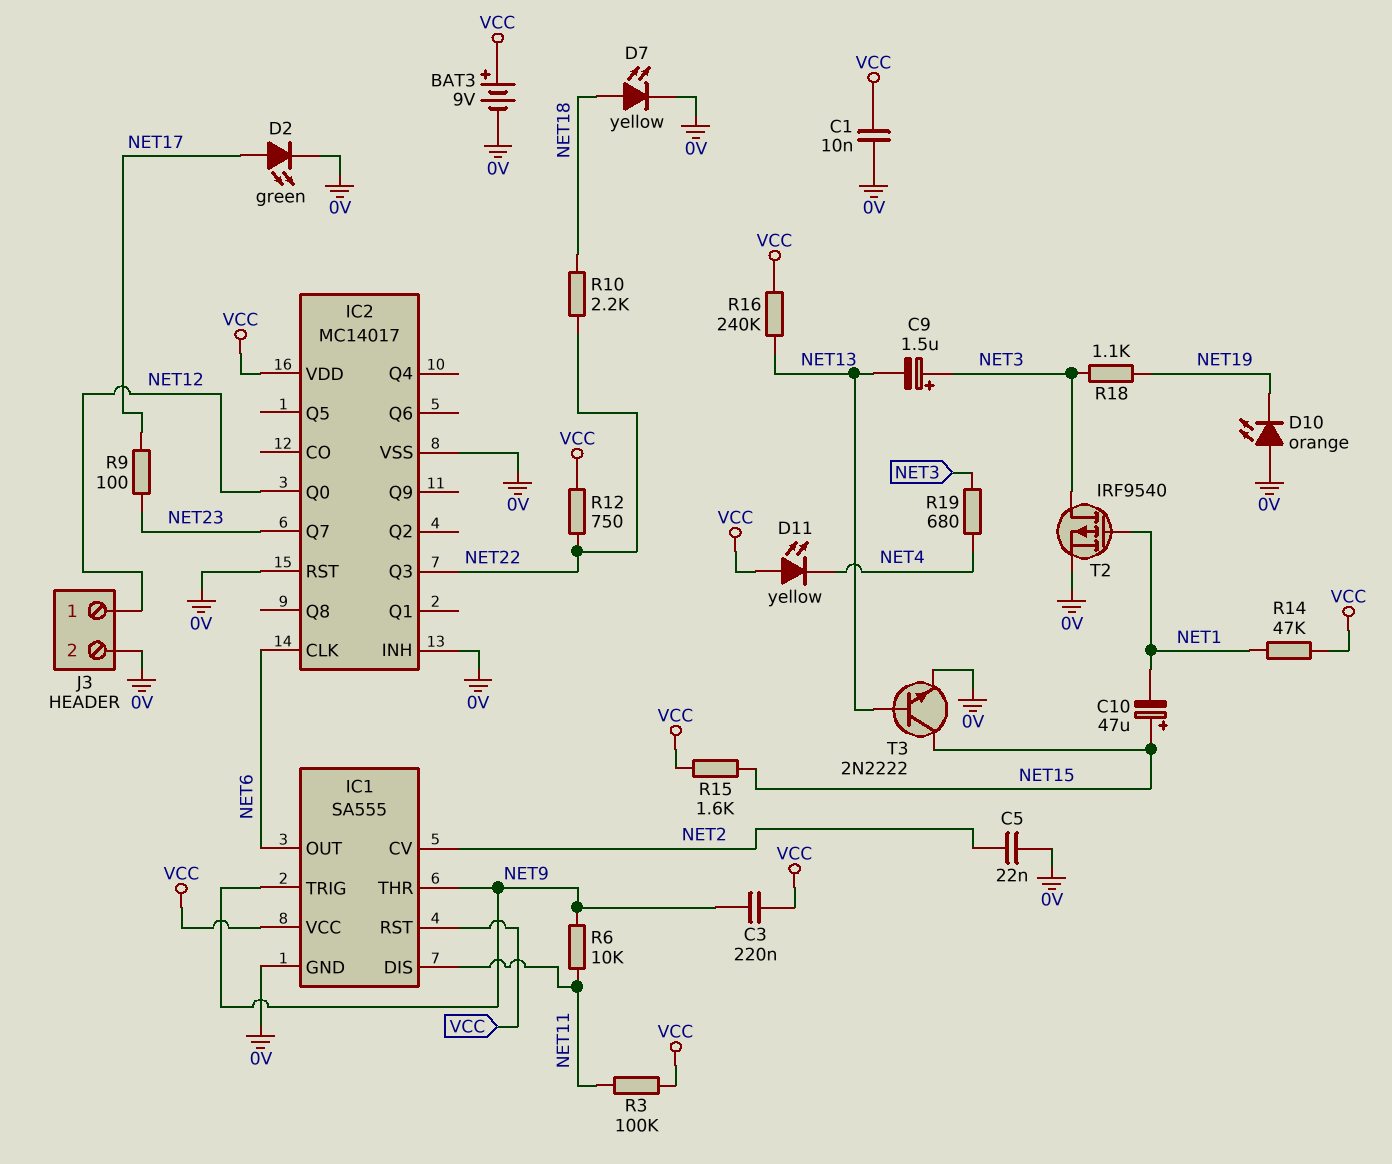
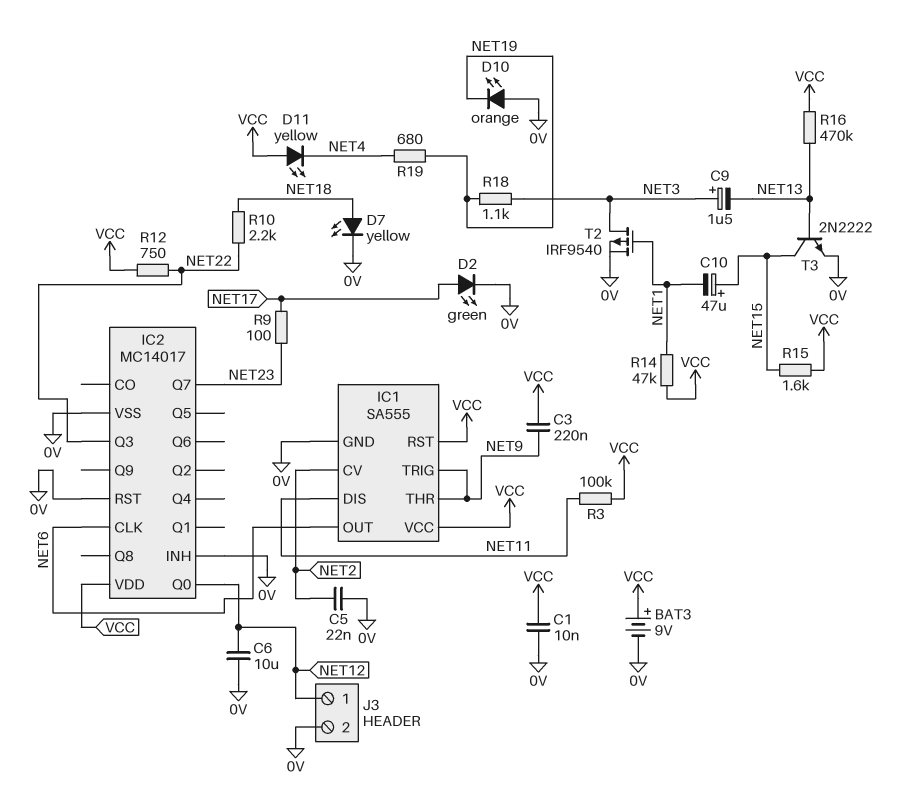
C6: none -> 10uF (0V, NET12)
R6: 10k (NET9, NET11) -> none
R16: 240k (NET13, VCC) -> 470k (NET13, VCC)
R19: 680 (NET3, NET4) -> 680 (NET4, NET19)

